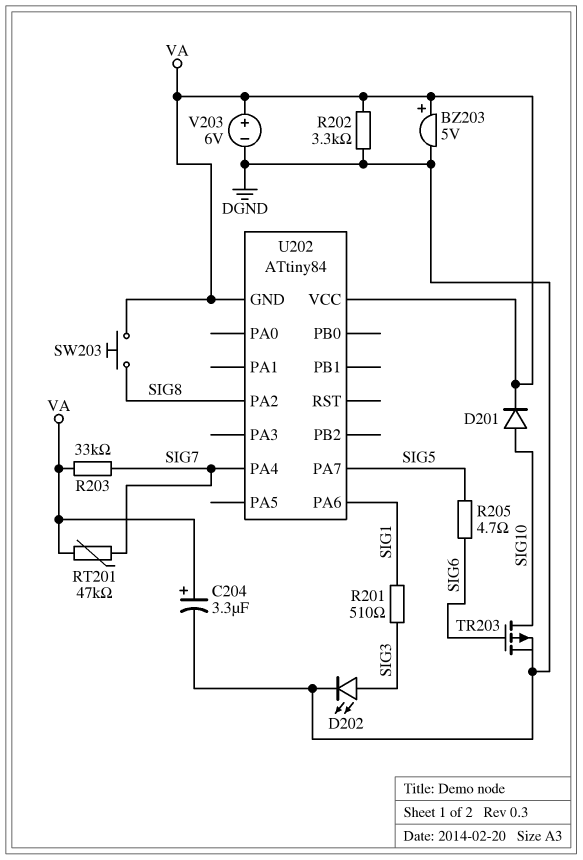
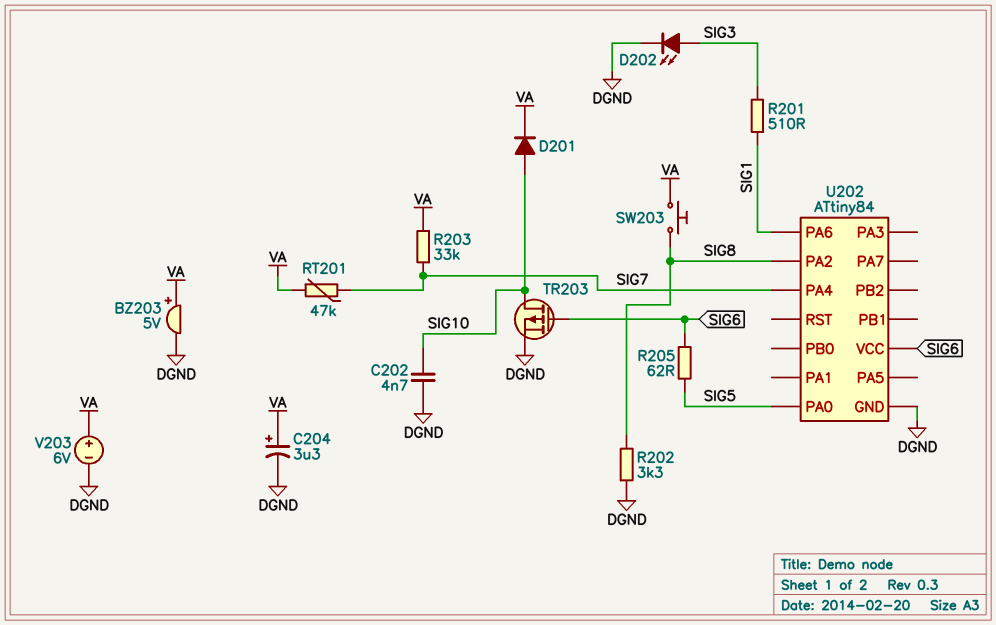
C202: none -> 4.7nF (DGND, SIG10)
R202: 3.3k (DGND, VA) -> 3.3k (DGND, SIG8)
R205: 4.7 (SIG5, SIG6) -> 62 (SIG5, SIG6)
U202 pin GND: VA -> DGND
U202 pin PA0: none -> SIG5
U202 pin PA7: SIG5 -> none
U202 pin VCC: VA -> SIG6

